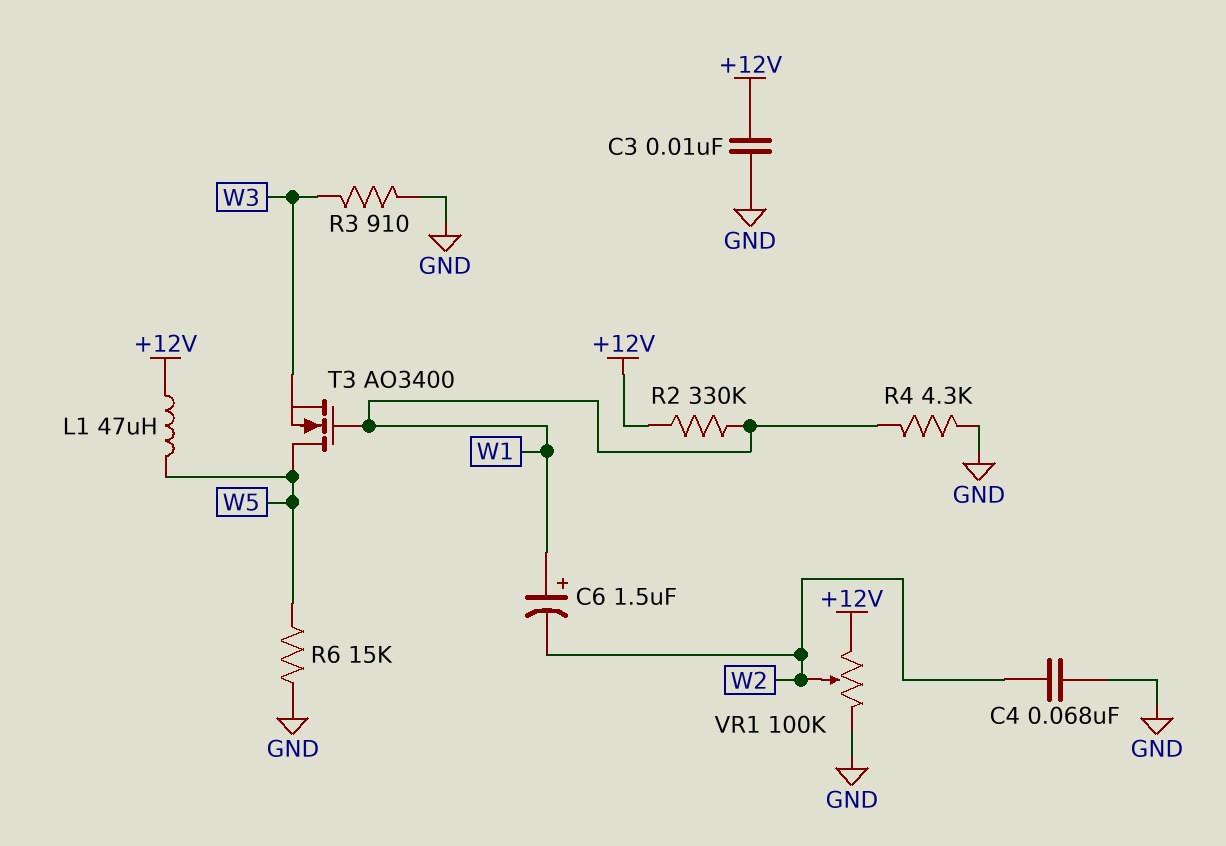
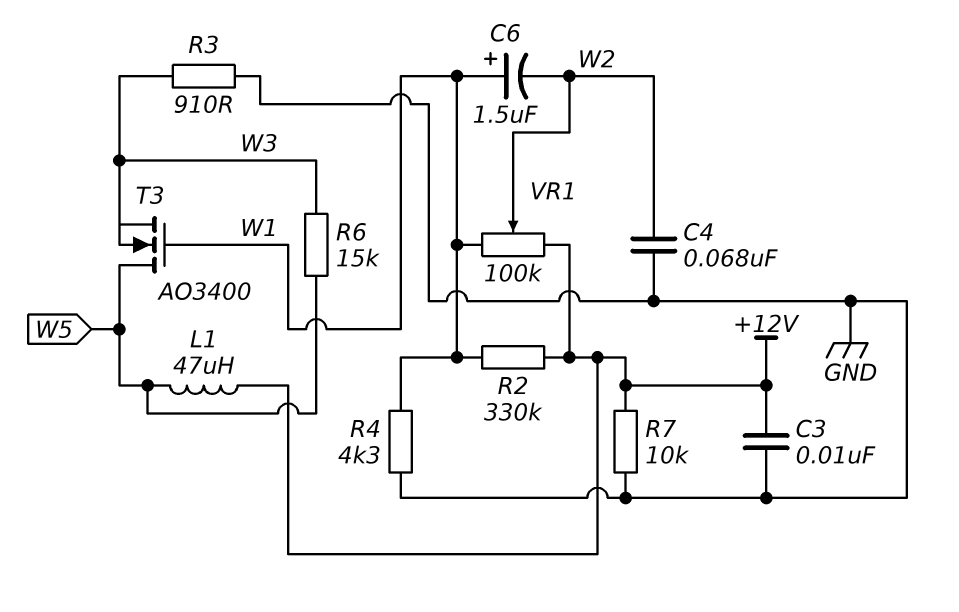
R6: 15k (GND, W5) -> 15k (W3, W5)
R7: none -> 10k (+12V, GND)
VR1: 100k (+12V, GND, wiper W2) -> 100k (+12V, W1, wiper W2)

